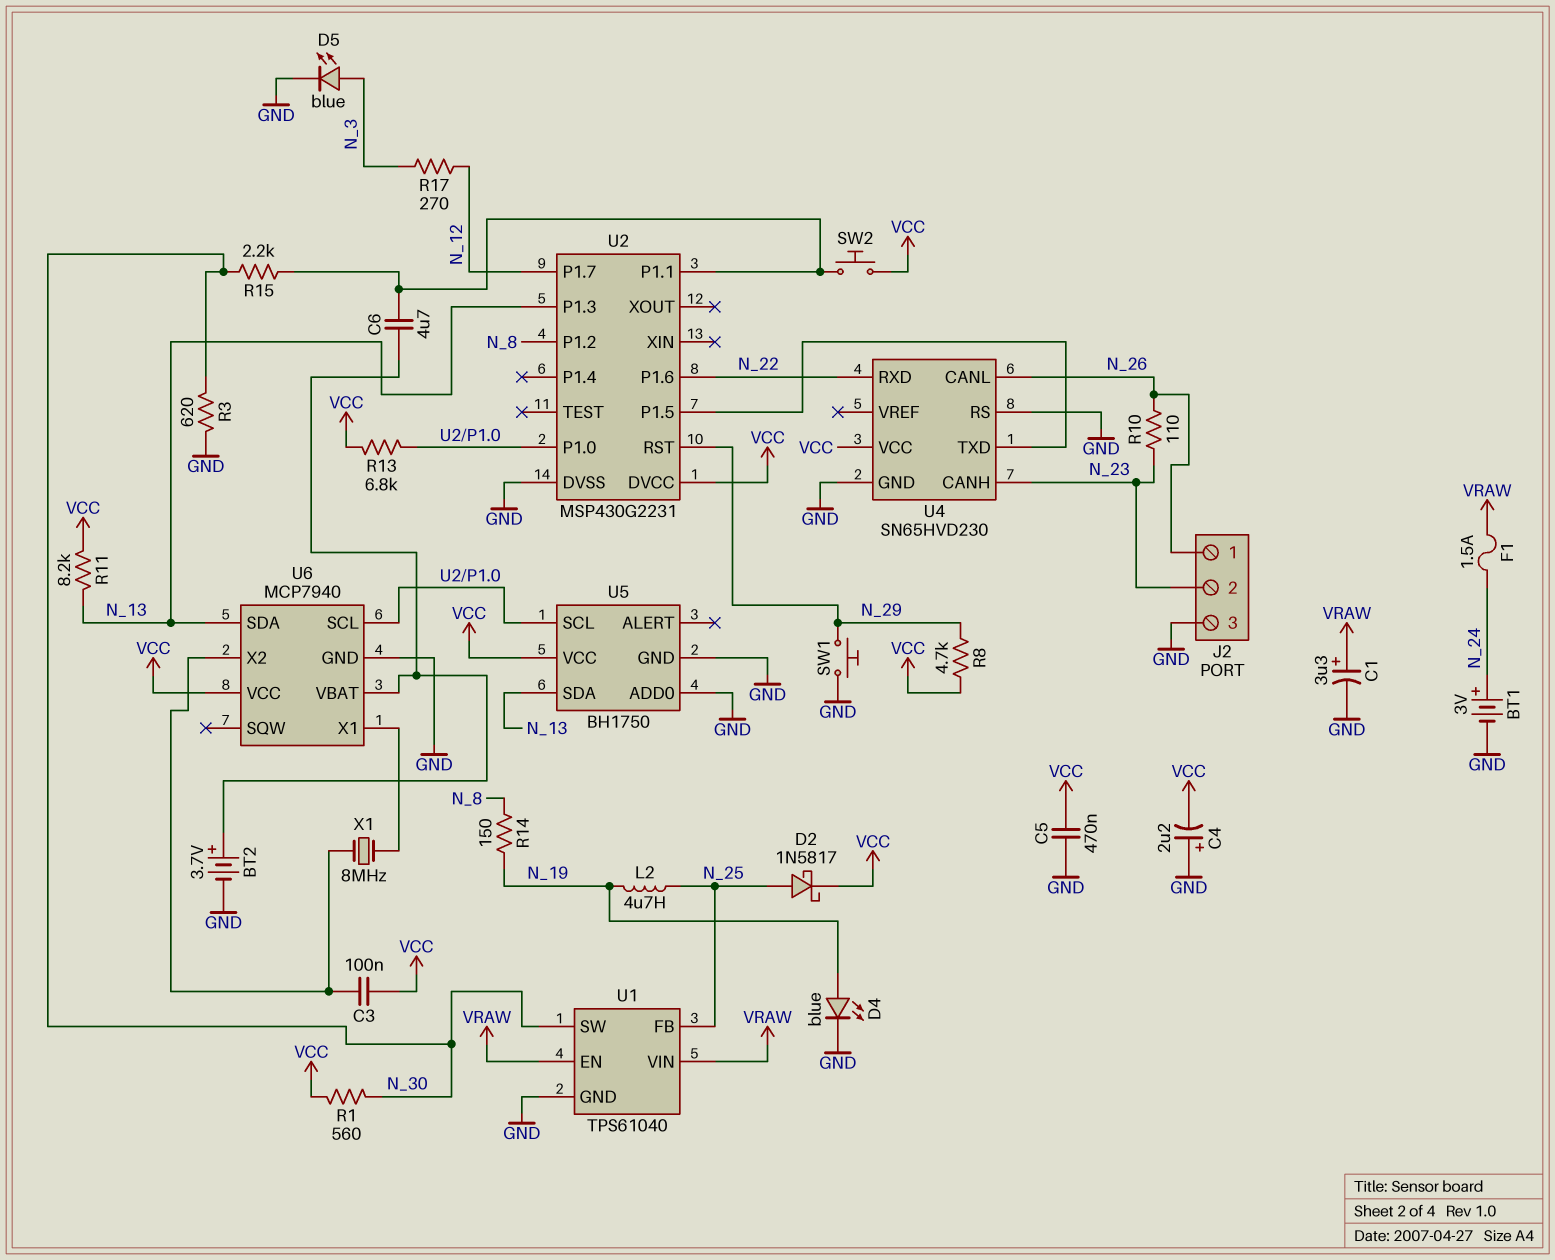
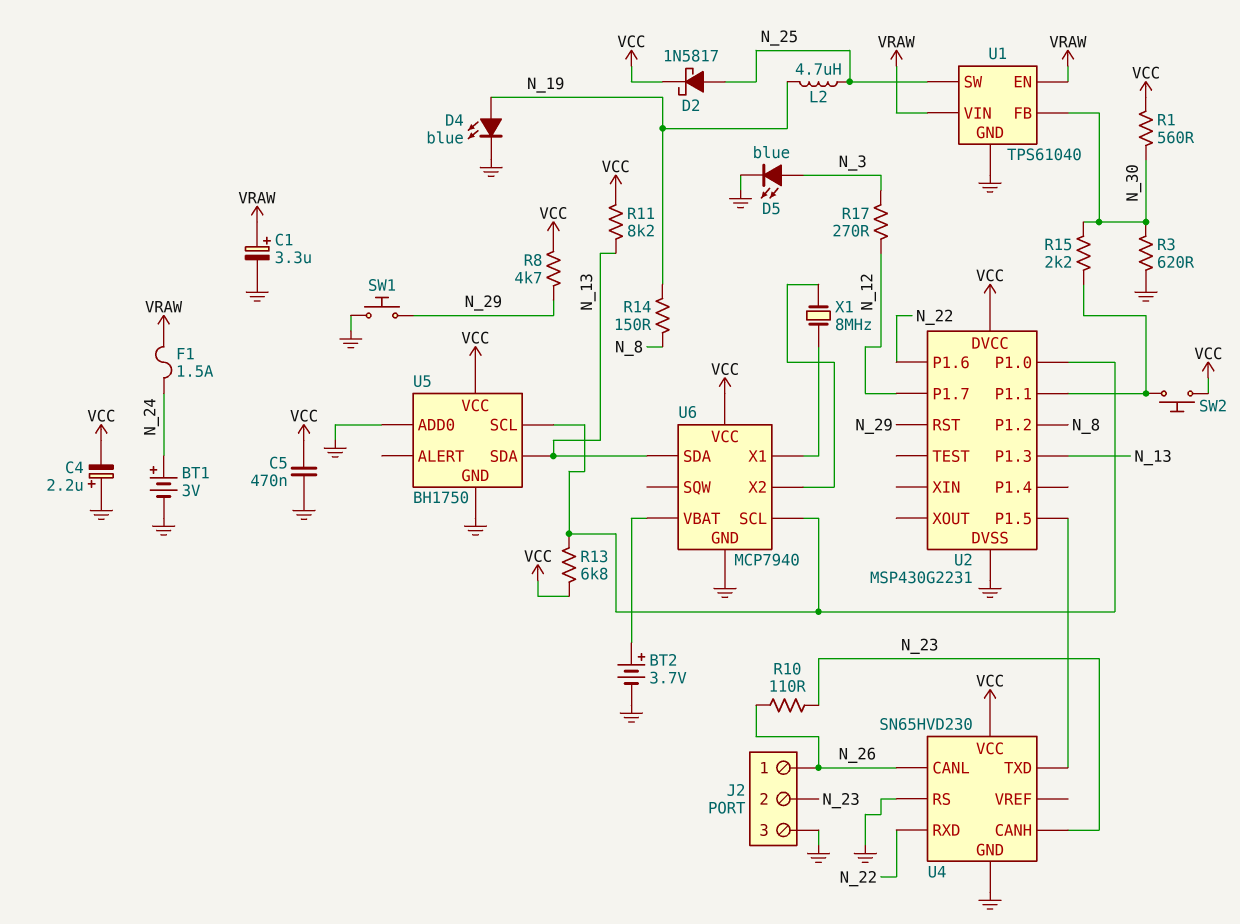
C3: 100nF (U6/X2, VCC) -> none
C6: 4.7uF (U2/P1.1, U6/VBAT) -> none
U1 pin FB: N_25 -> N_30
U1 pin SW: N_30 -> N_25

